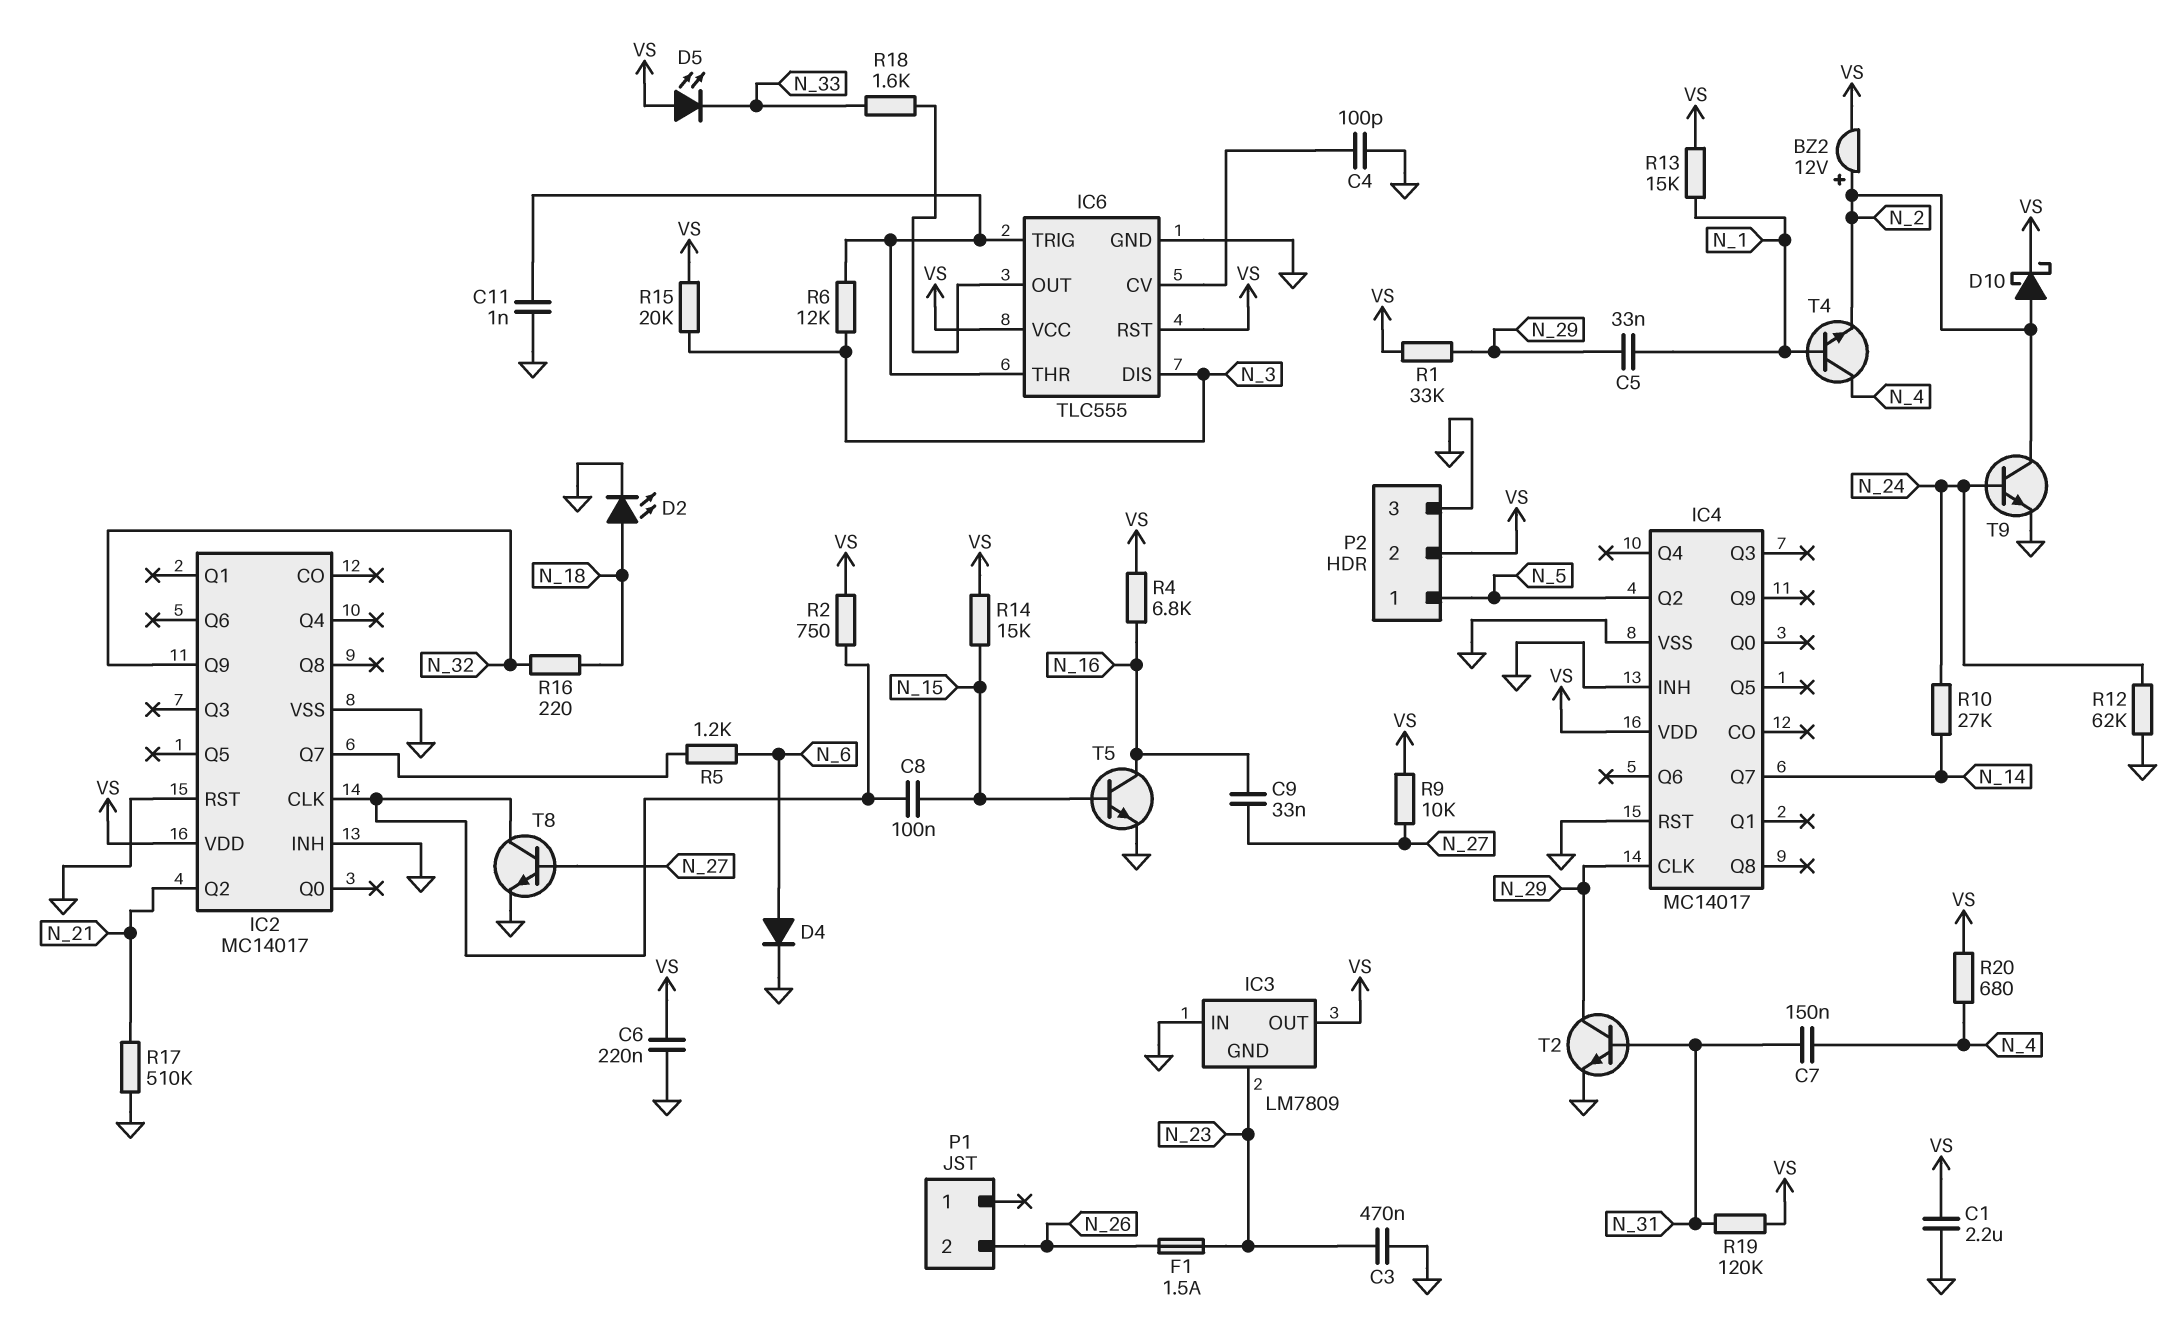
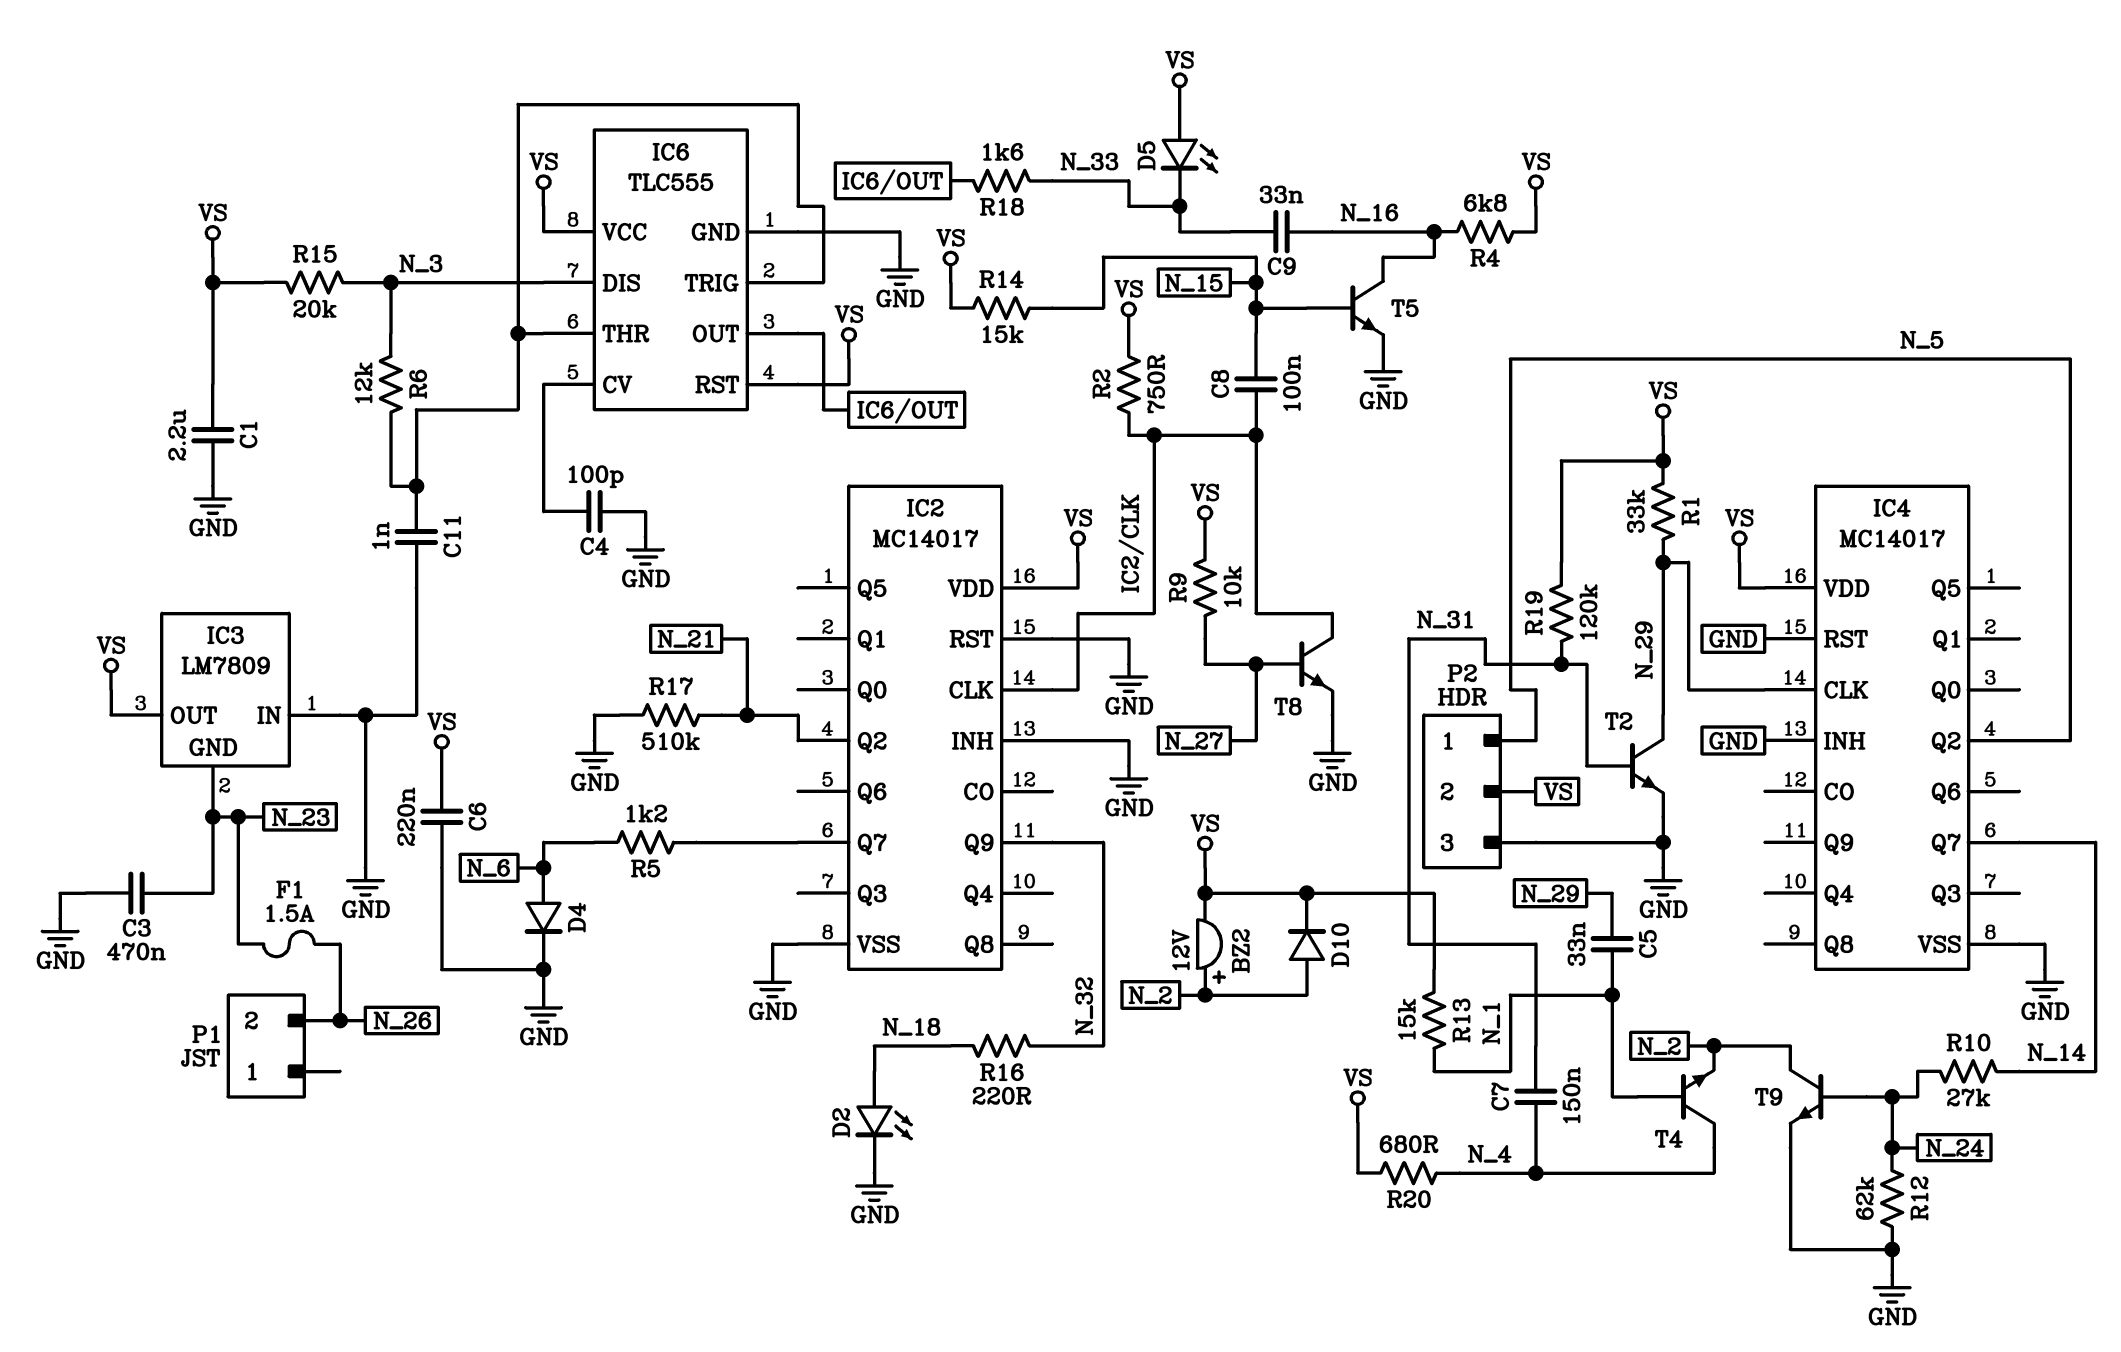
C9: 33nF (N_16, N_27) -> 33nF (N_16, N_33)
D10: schottky (A N_2, K VS) -> diode (A N_2, K VS)

